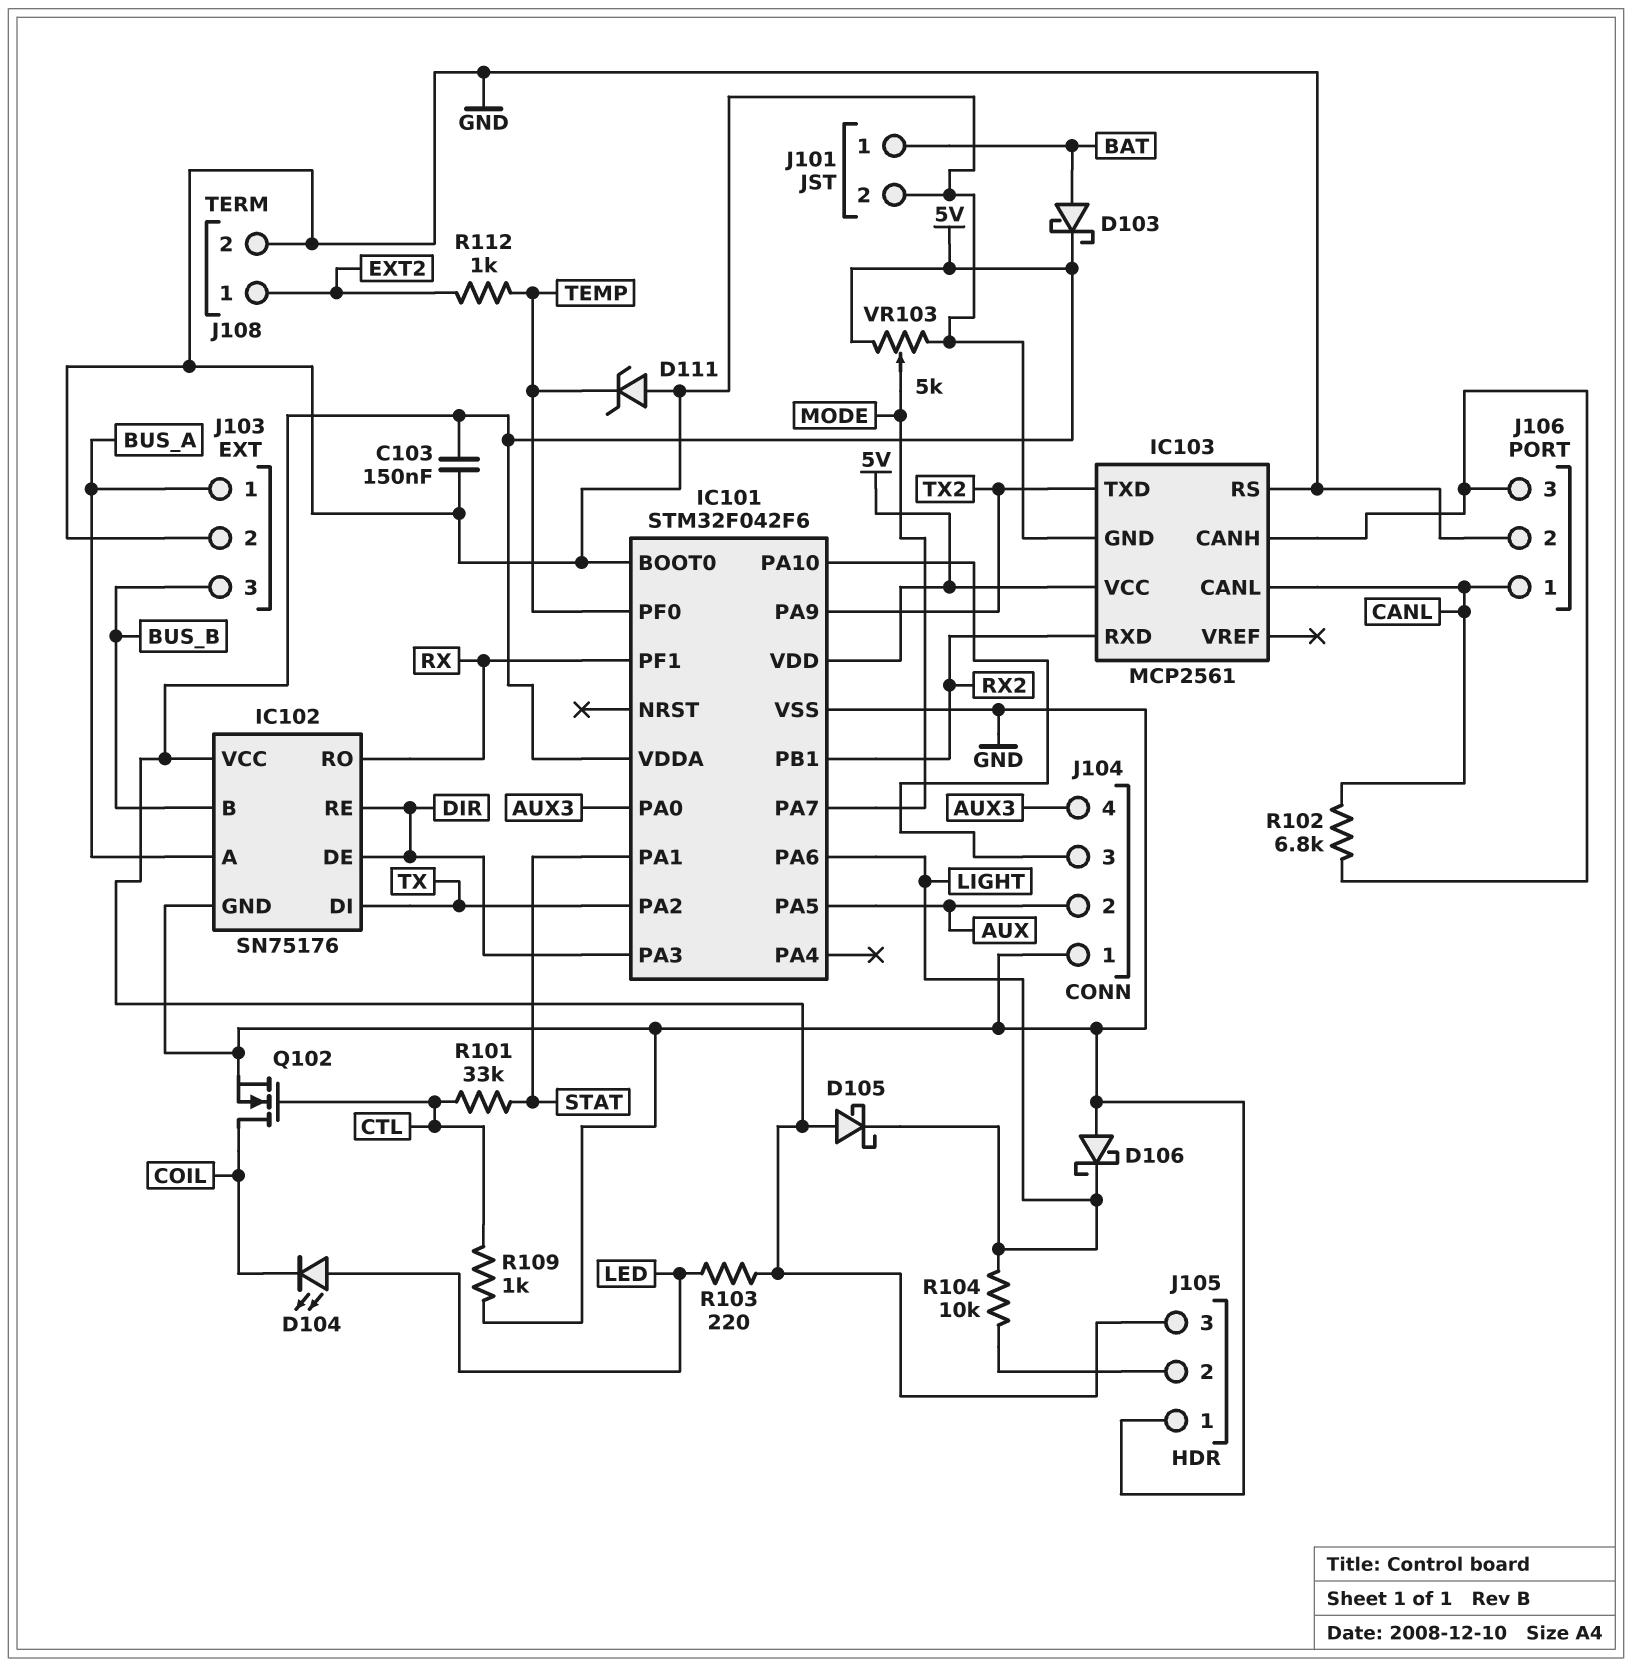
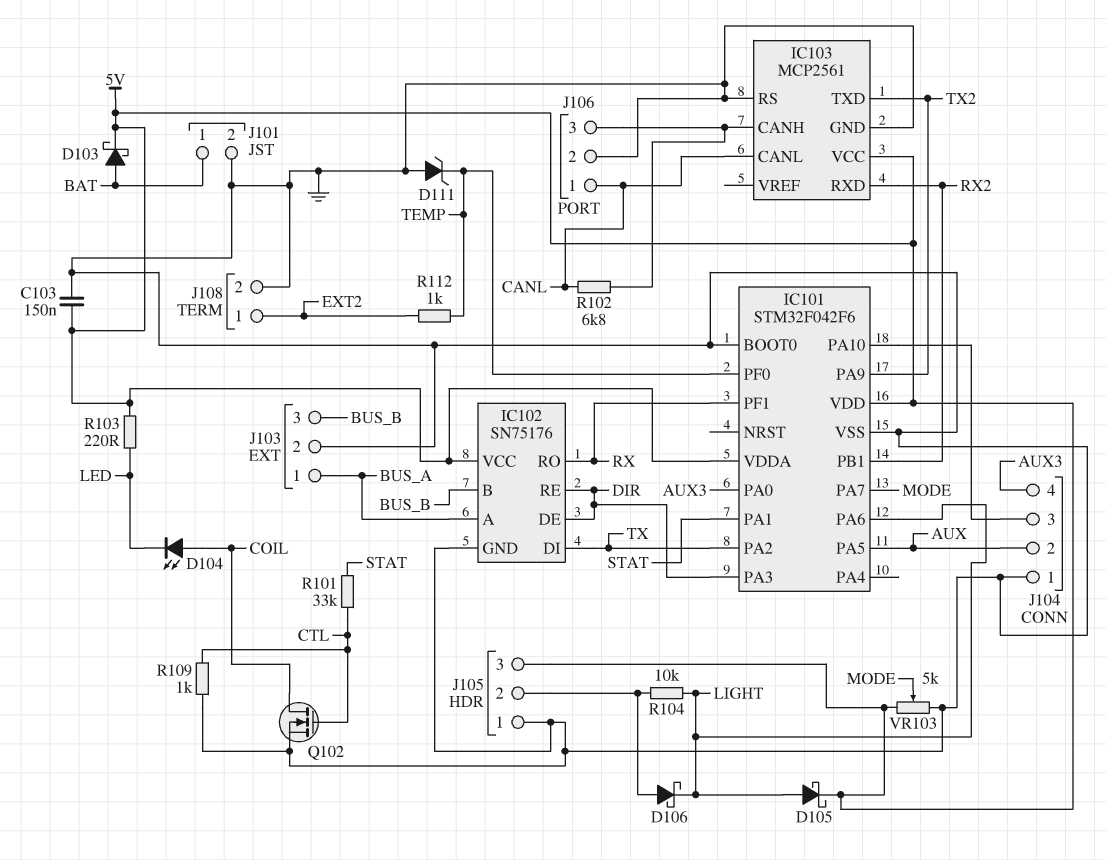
D104: LED (A LED, K COIL) -> LED (A COIL, K LED)
D105: schottky (A 5V, K LIGHT) -> schottky (A LIGHT, K 5V)
D106: schottky (A GND, K LIGHT) -> schottky (A J105/2, K LIGHT)

